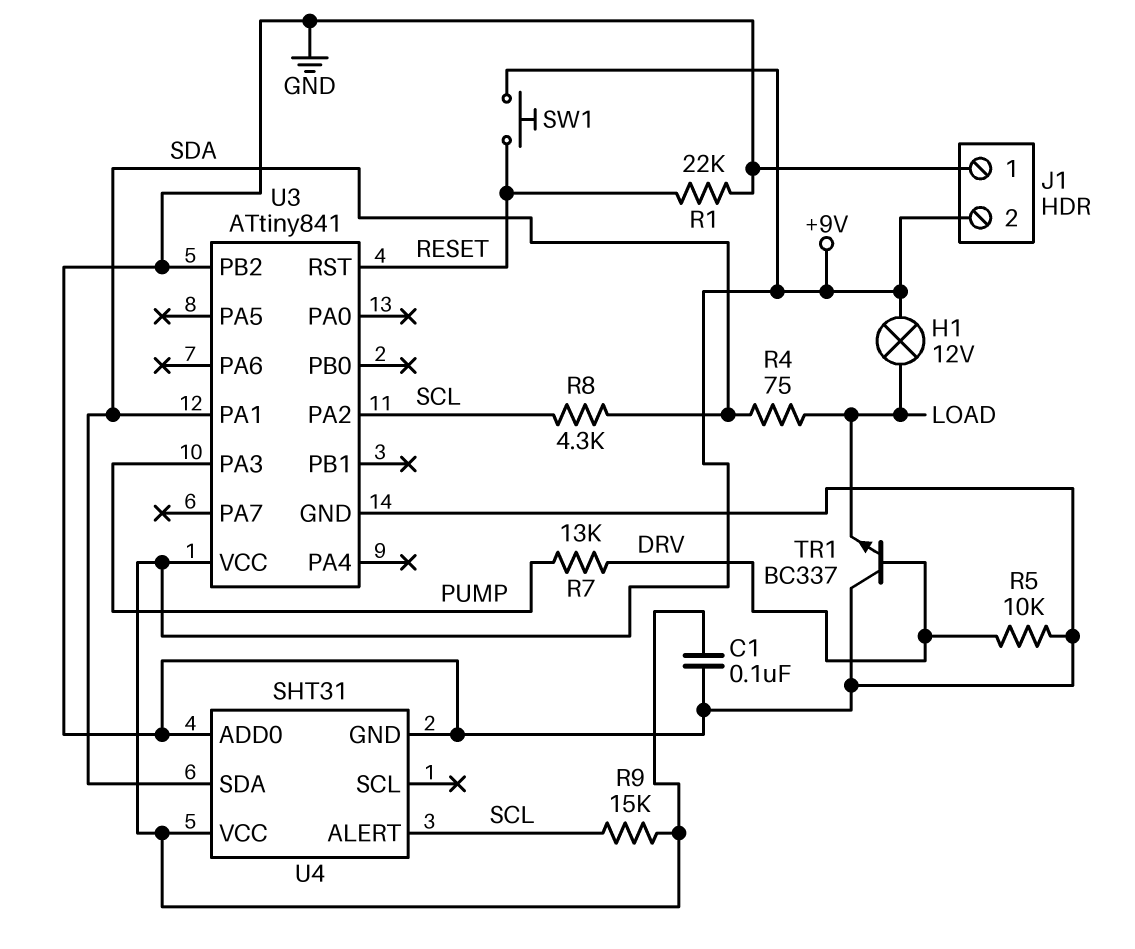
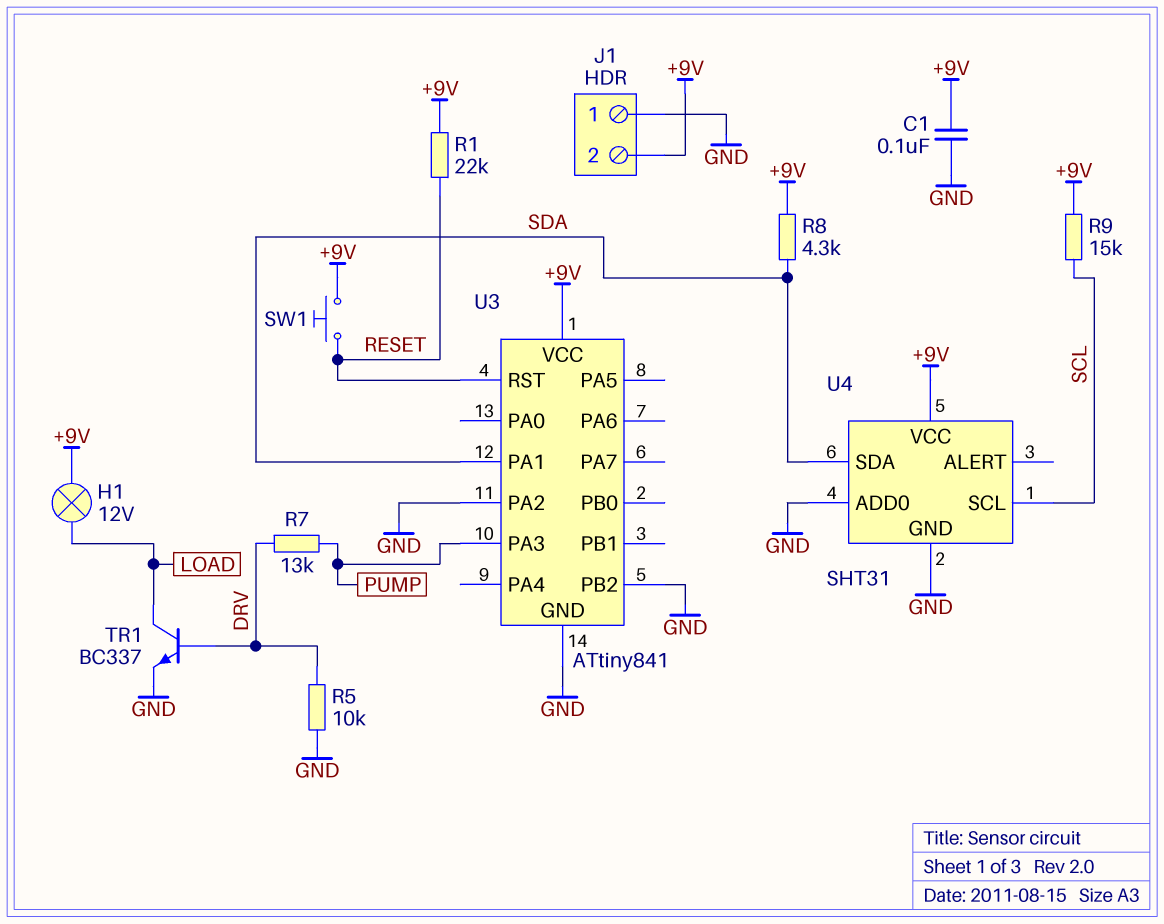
R1: 22k (GND, RESET) -> 22k (+9V, RESET)
R4: 75 (LOAD, SDA) -> none
R8: 4.3k (SCL, SDA) -> 4.3k (+9V, SDA)
TR1: NPN BC337 (B DRV, C GND, E LOAD) -> NPN BC337 (B DRV, C LOAD, E GND)
U3 pin PA2: SCL -> GND
U4 pin ALERT: SCL -> none
U4 pin SCL: none -> SCL

